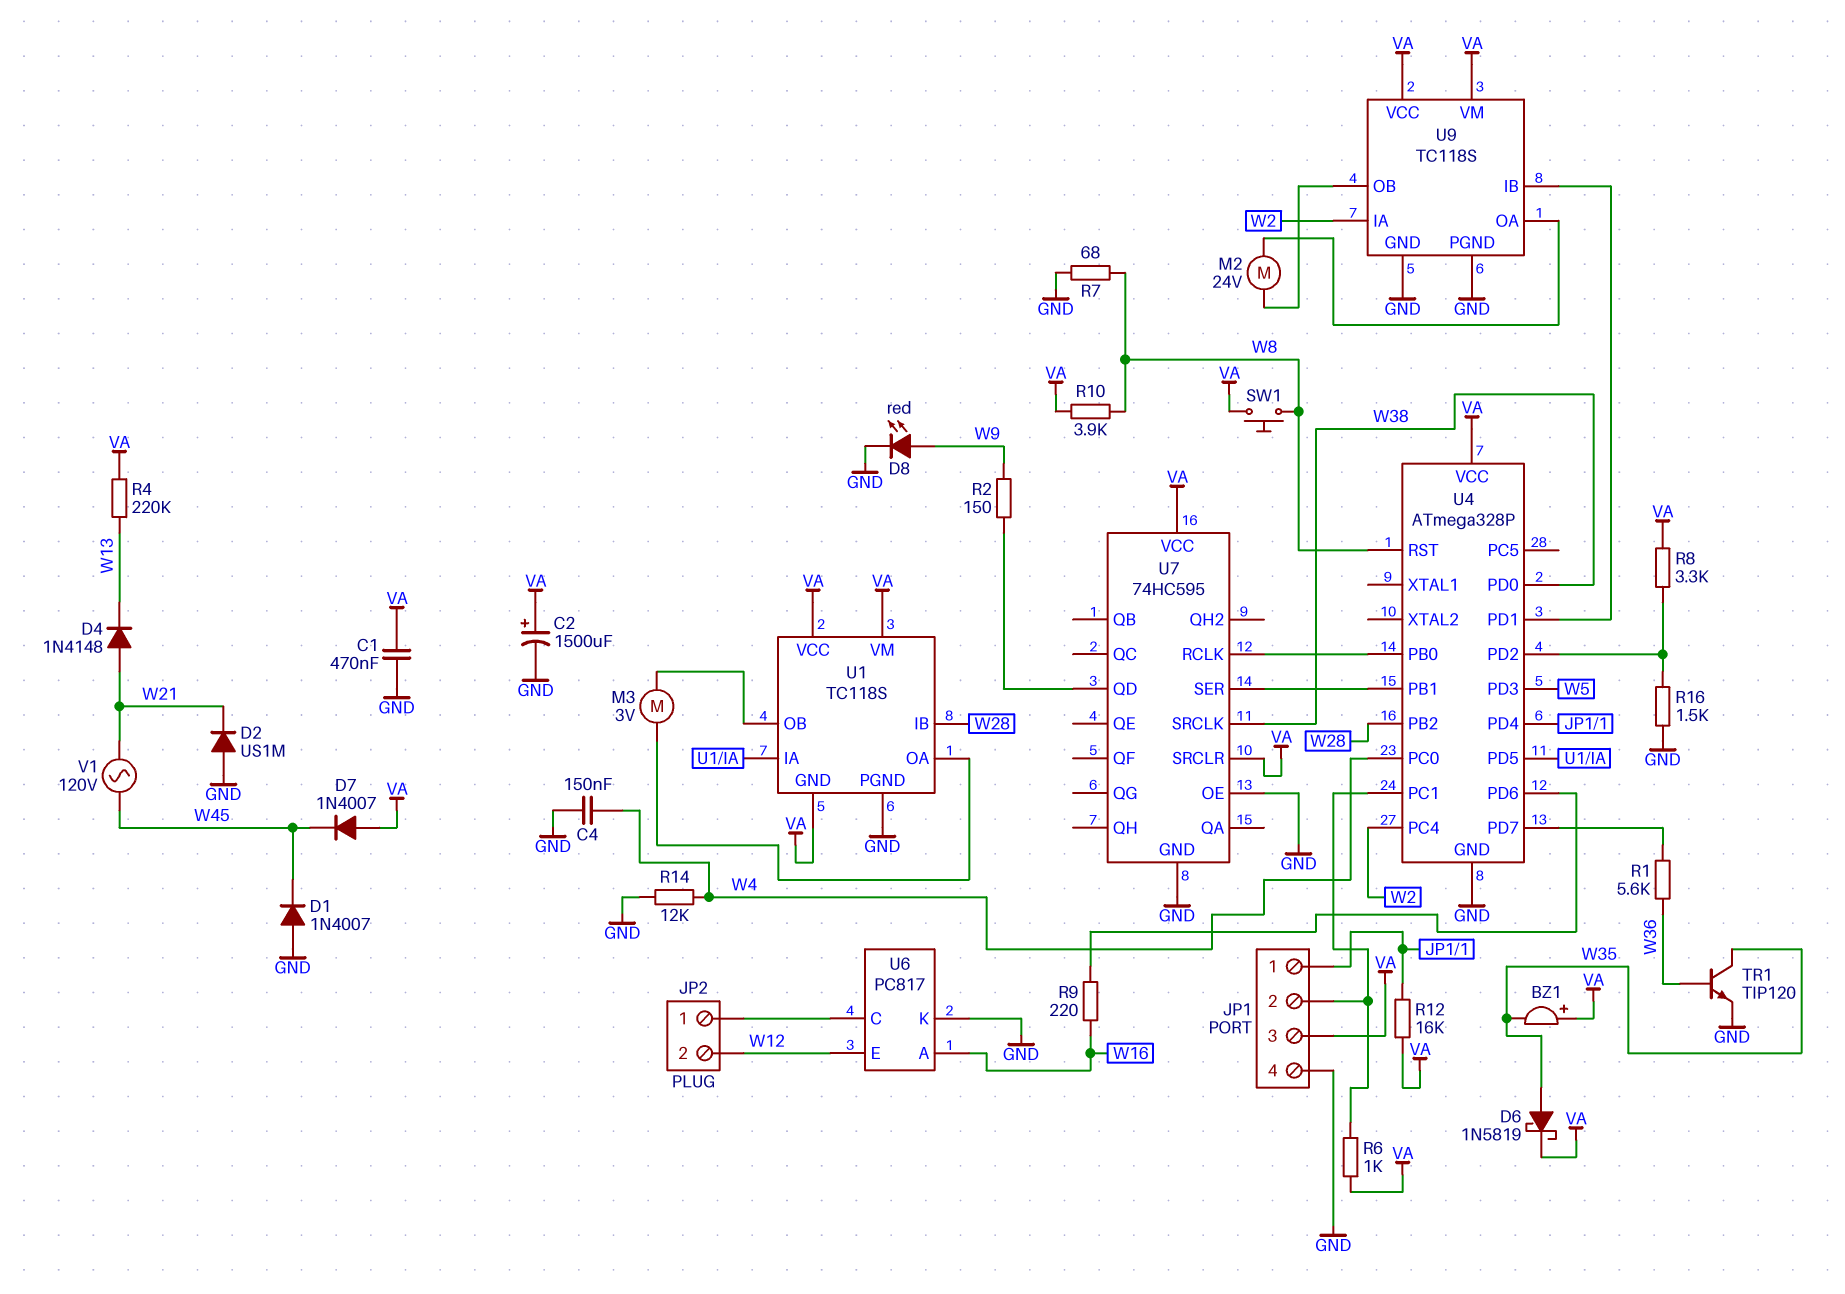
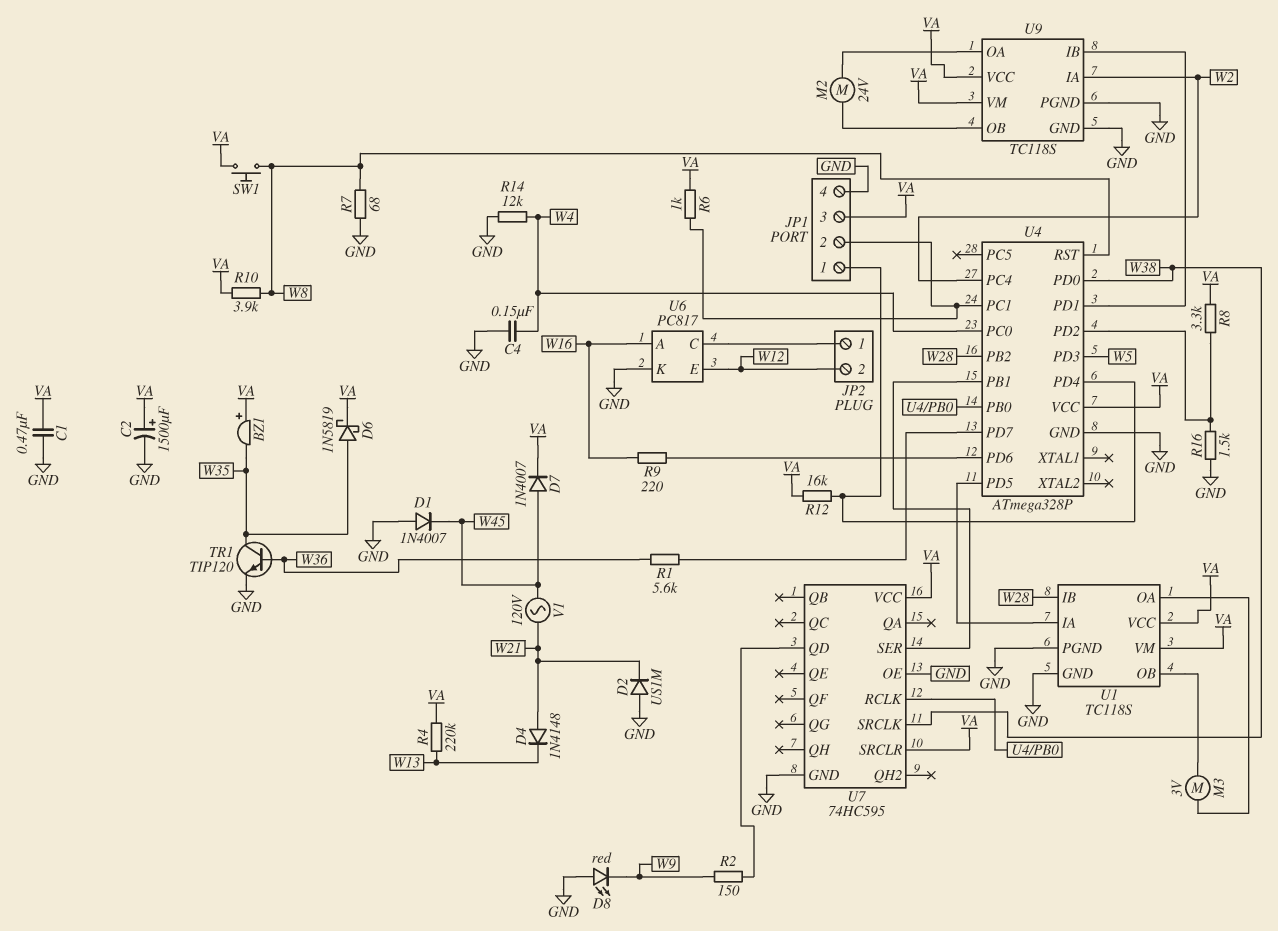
D7: diode 1N4007 (A VA, K W45) -> diode 1N4007 (A W45, K VA)
D8: LED red (A W9, K GND) -> LED red (A GND, K W9)
U1 pin GND: VA -> GND

